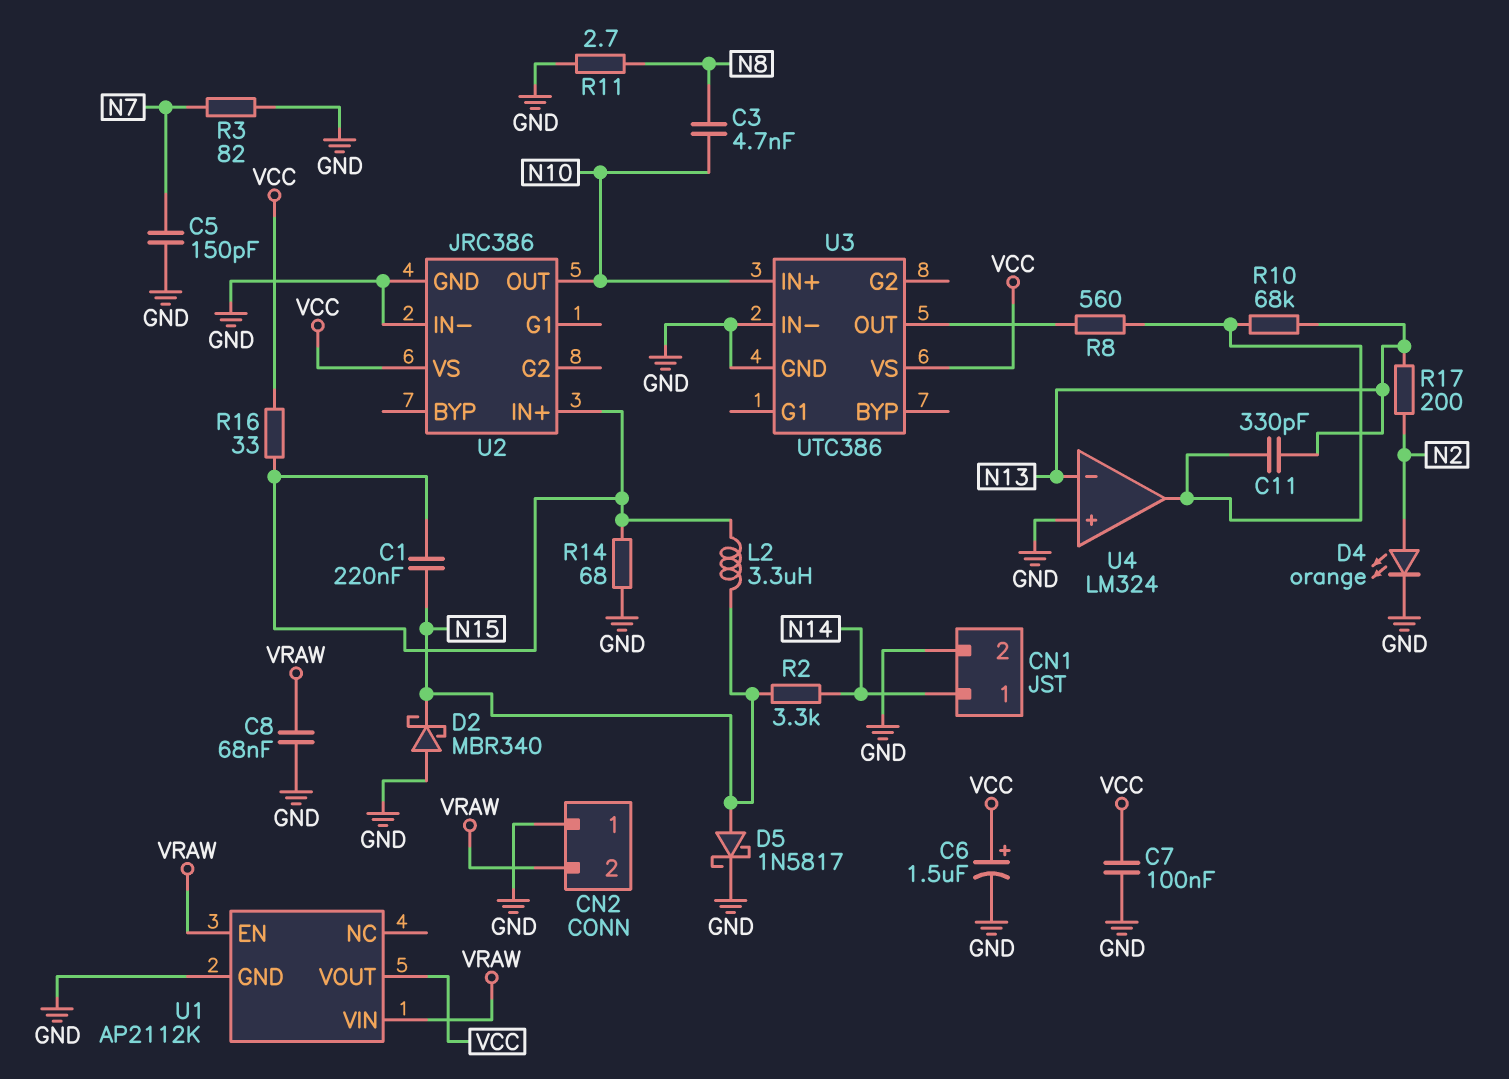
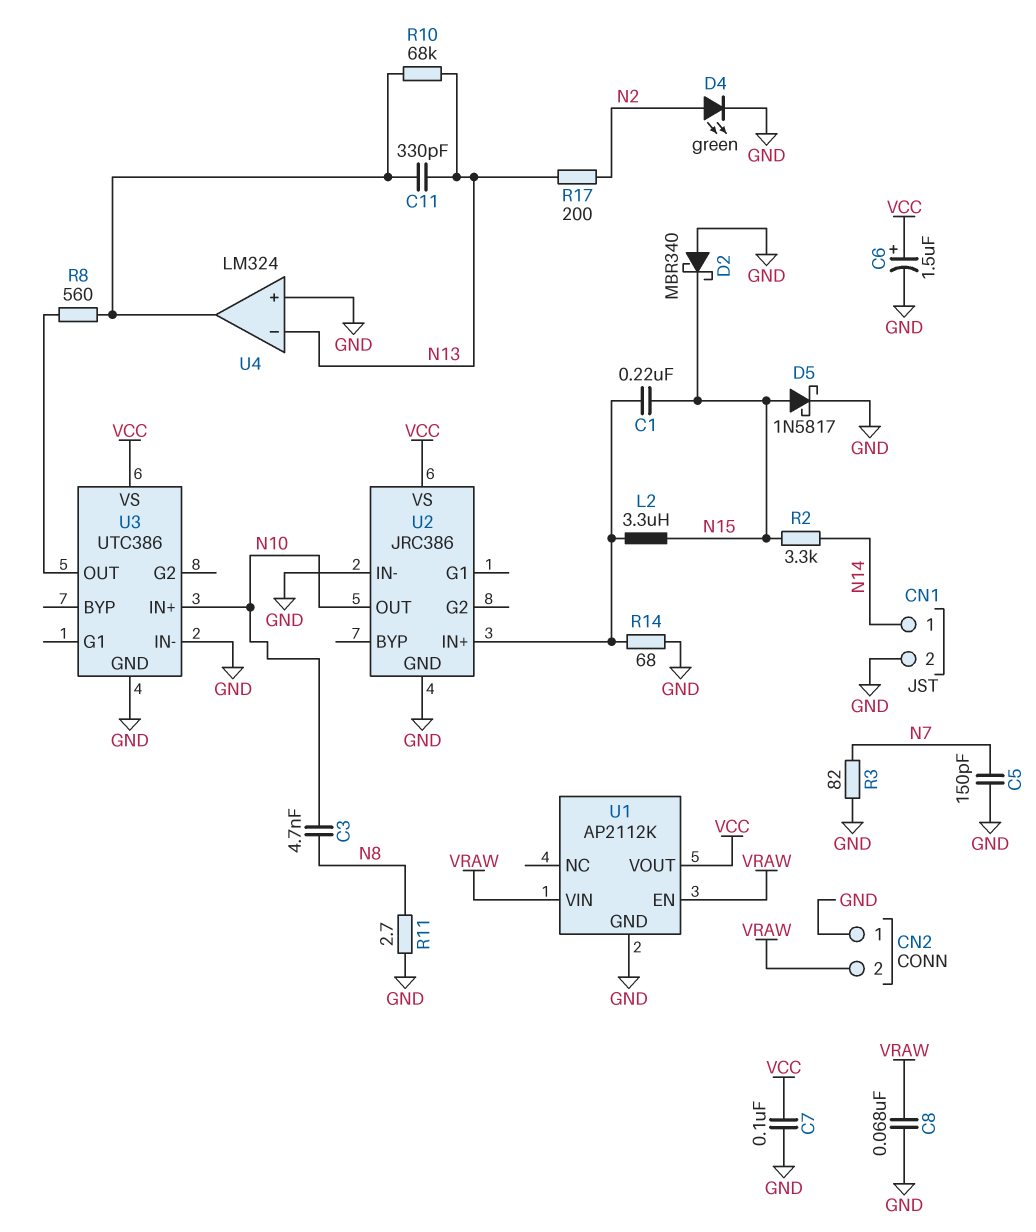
D4: LED orange (A N2, K GND) -> LED green (A N2, K GND)
R16: 33 (U2/IN+, VCC) -> none

